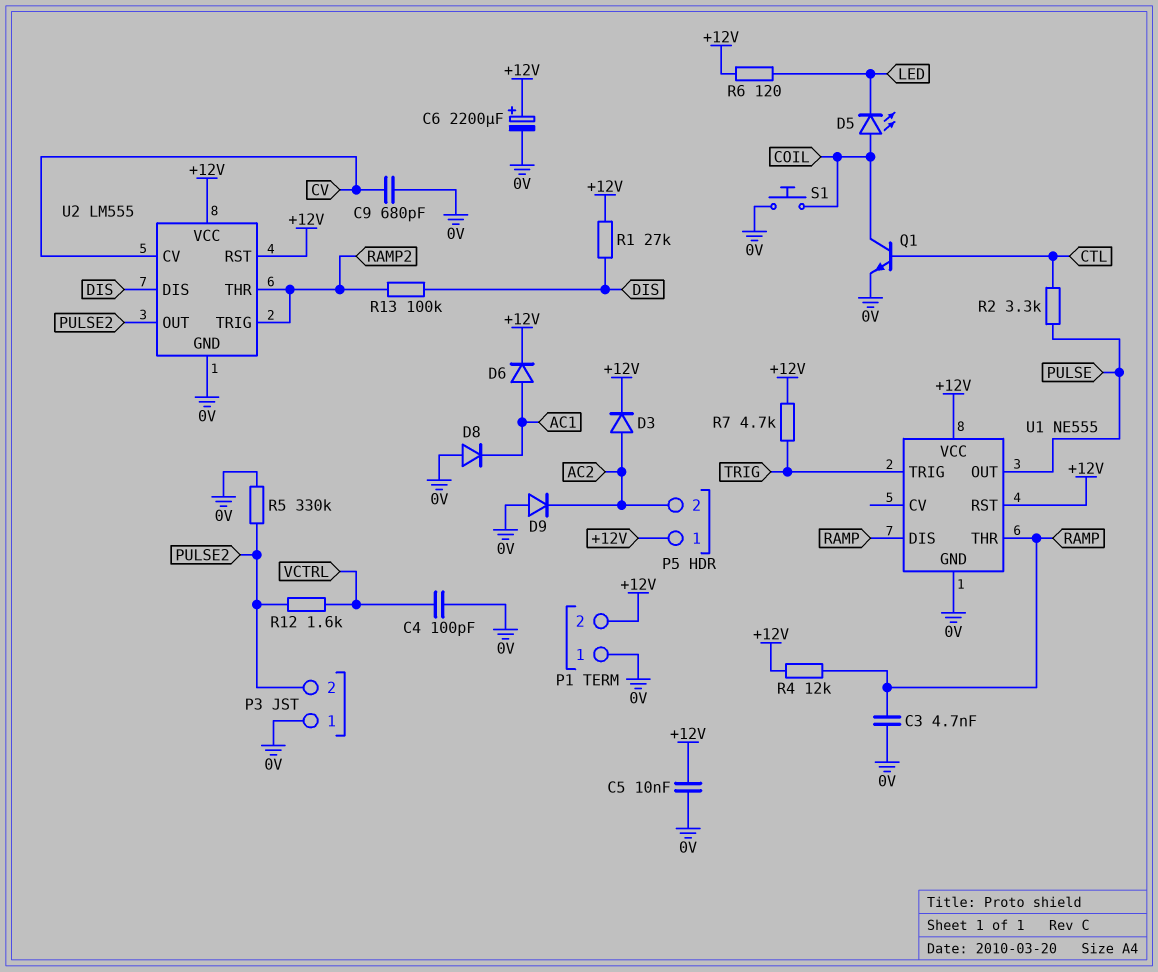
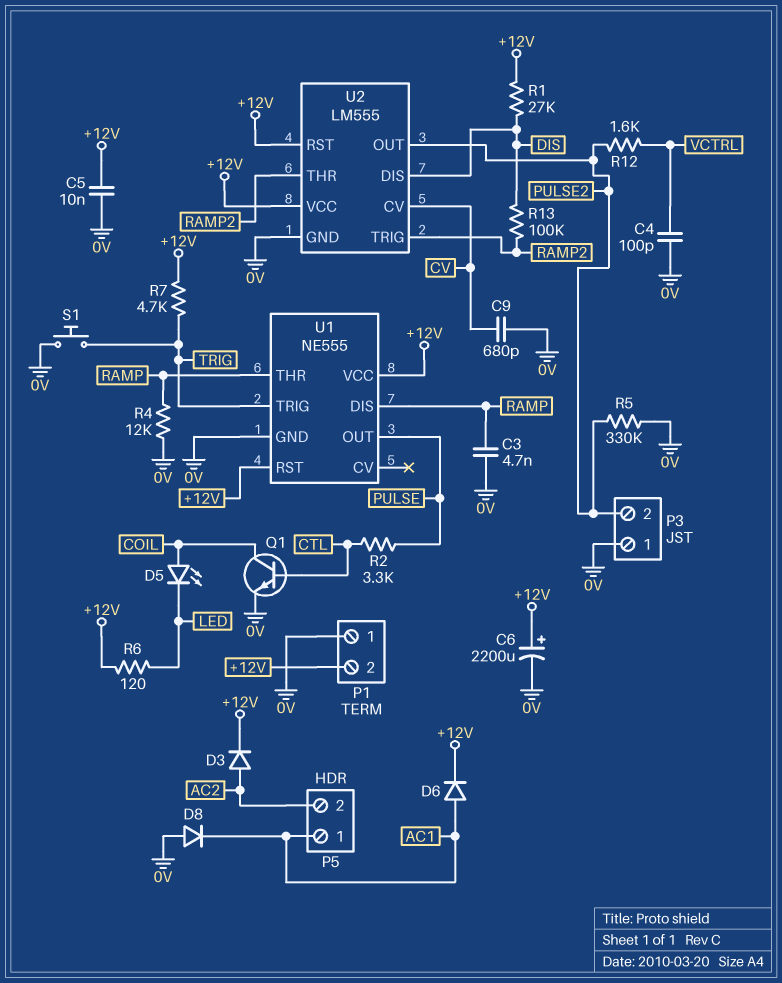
D9: diode (A 0V, K AC2) -> none
P5 pin 1: +12V -> AC1
R4: 12k (+12V, RAMP) -> 12k (0V, RAMP)
S1: button (0V, COIL) -> button (0V, TRIG)

